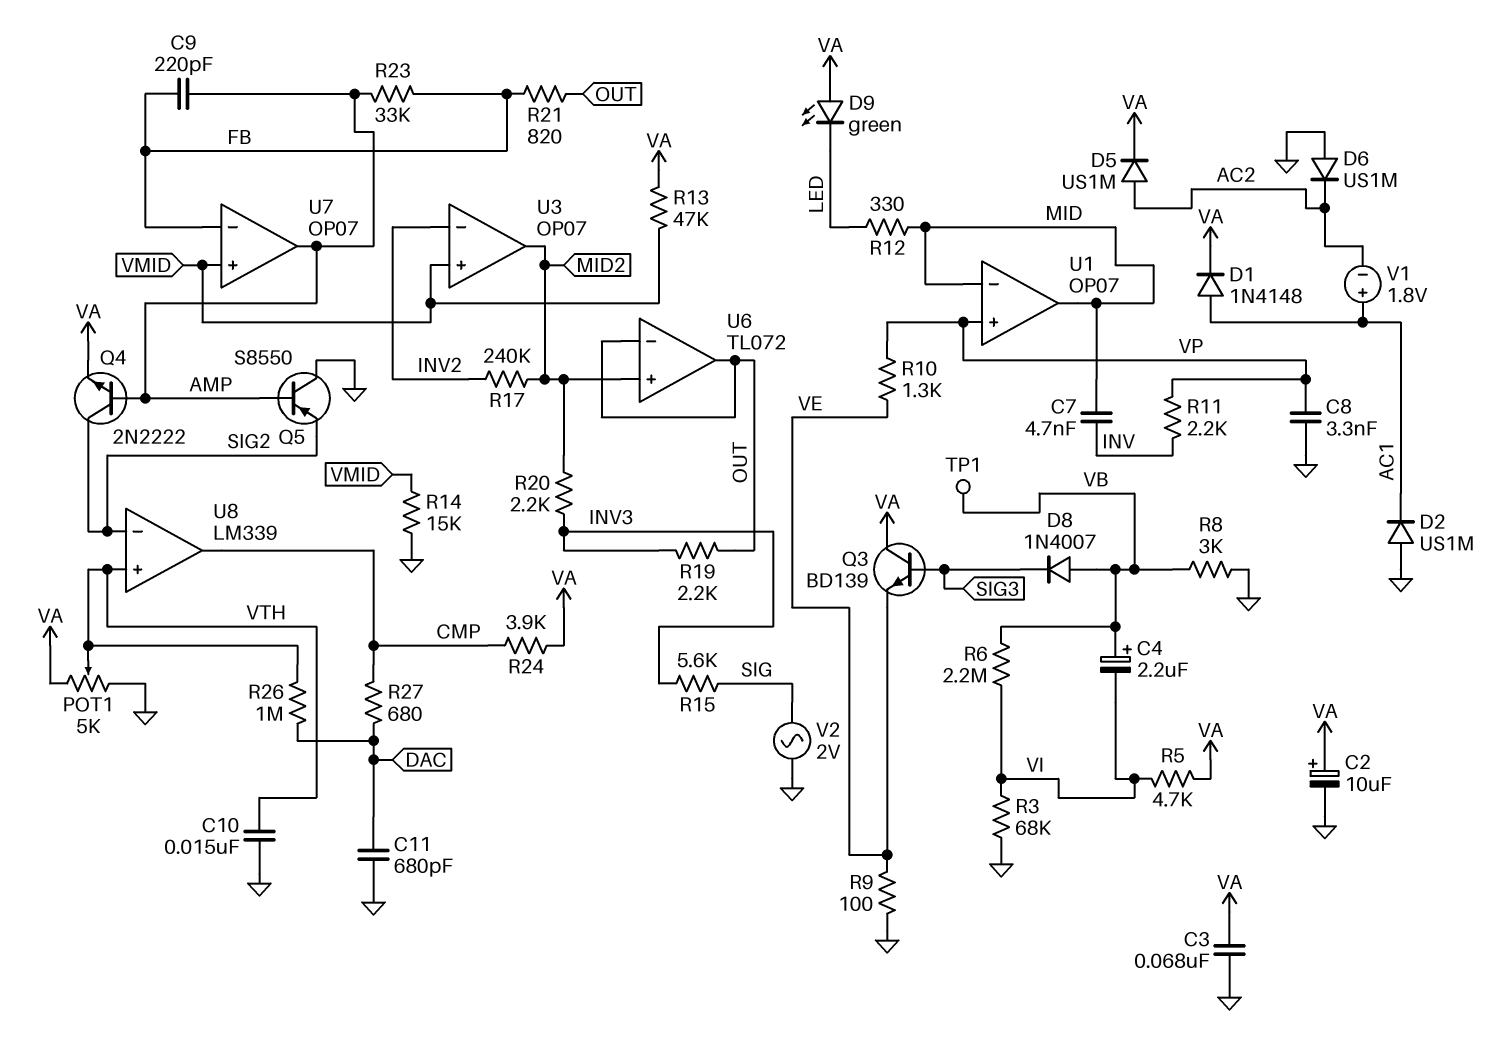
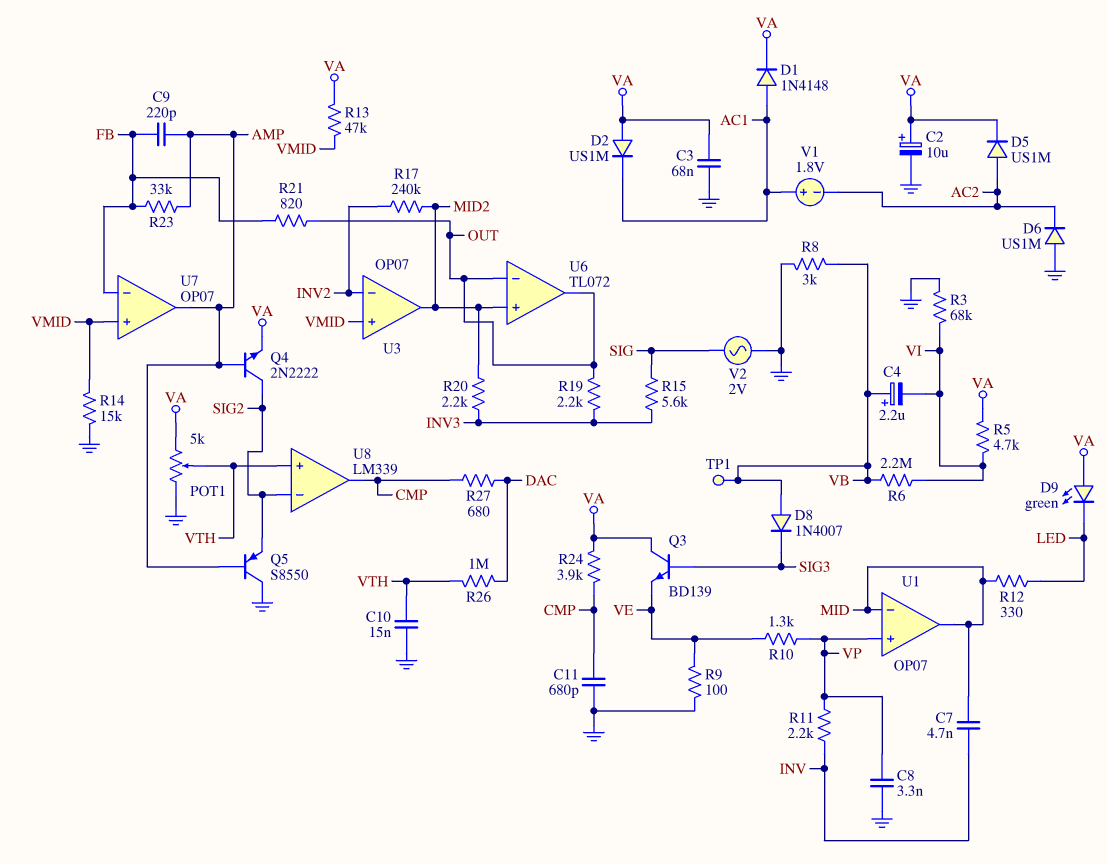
C11: 680pF (DAC, GND) -> 680pF (CMP, GND)
D2: diode US1M (A GND, K AC1) -> diode US1M (A VA, K AC1)

